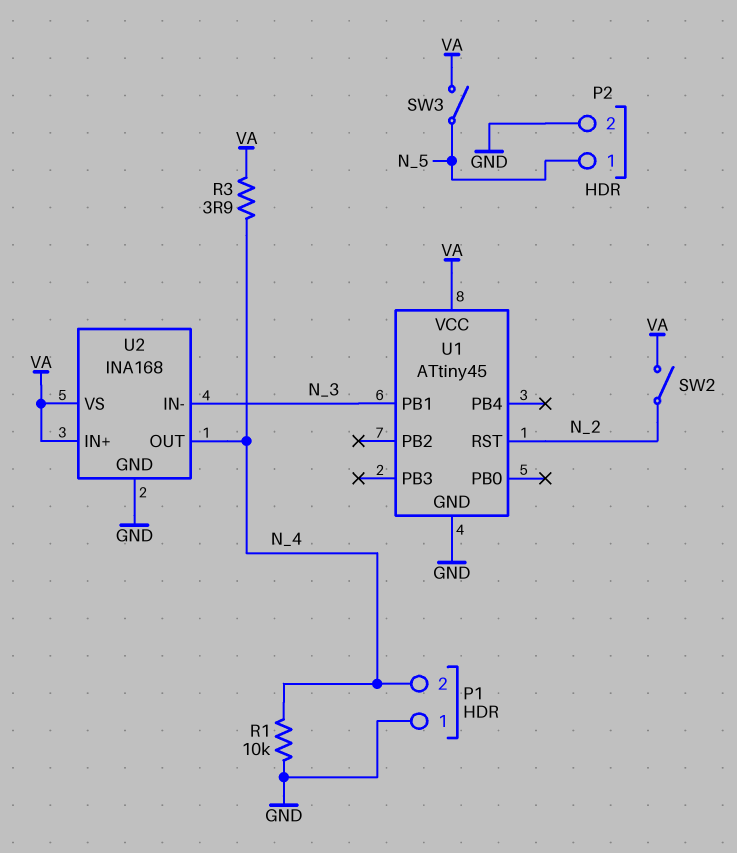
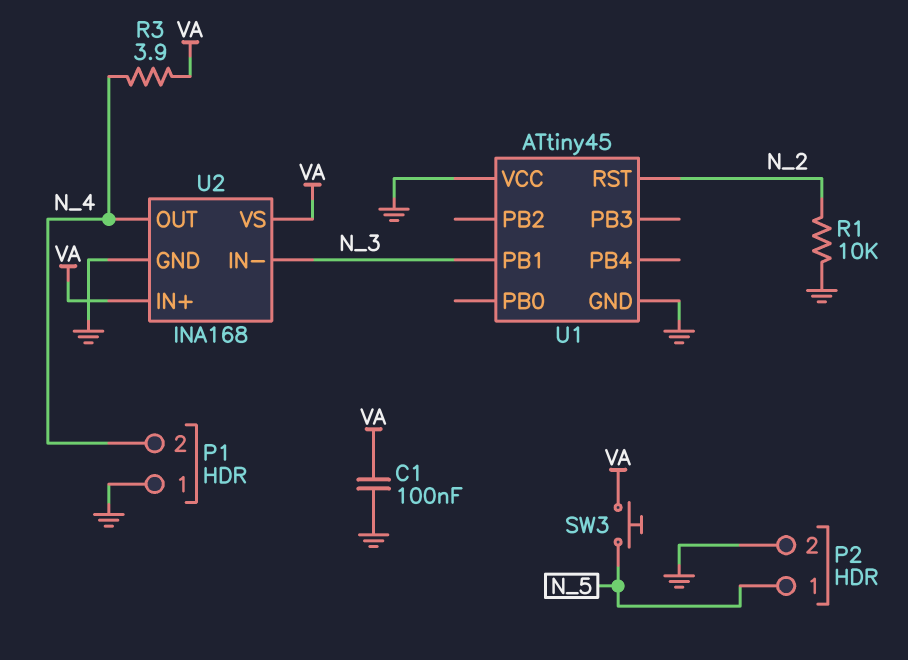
C1: none -> 100nF (GND, VA)
R1: 10k (GND, N_4) -> 10k (GND, N_2)
SW2: switch (N_2, VA) -> none
SW3: switch (N_5, VA) -> button (N_5, VA)
U1 pin VCC: VA -> GND

